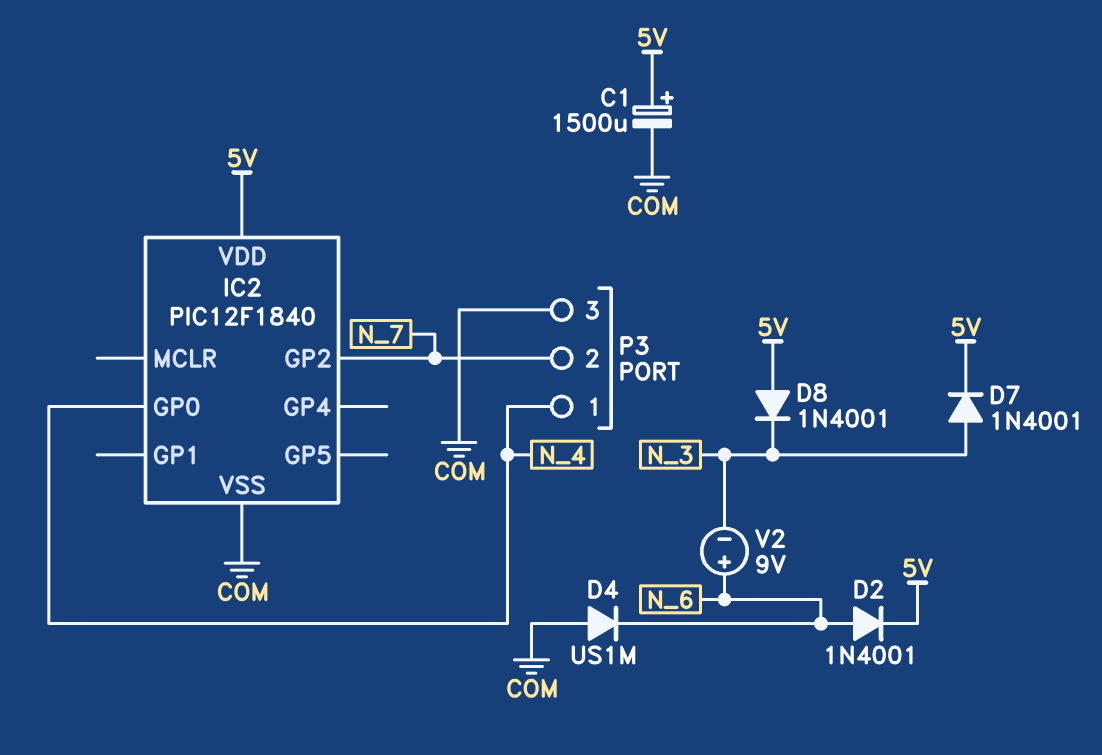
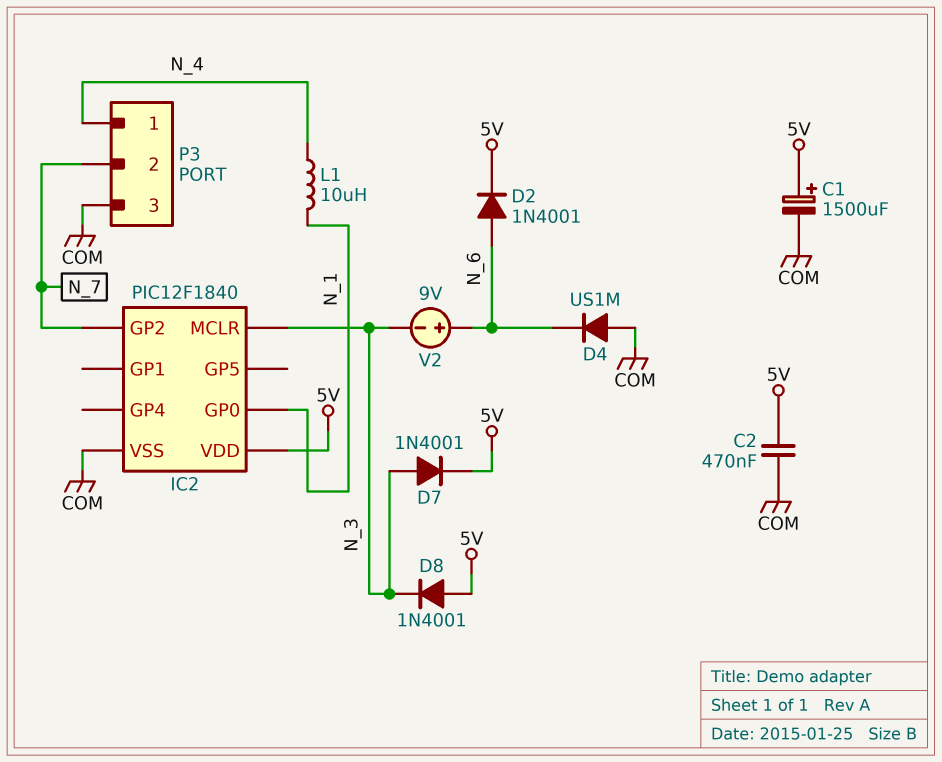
C2: none -> 470nF (5V, COM)
IC2 pin GP0: N_4 -> N_1
IC2 pin MCLR: none -> N_3
L1: none -> 10uH (N_1, N_4)

